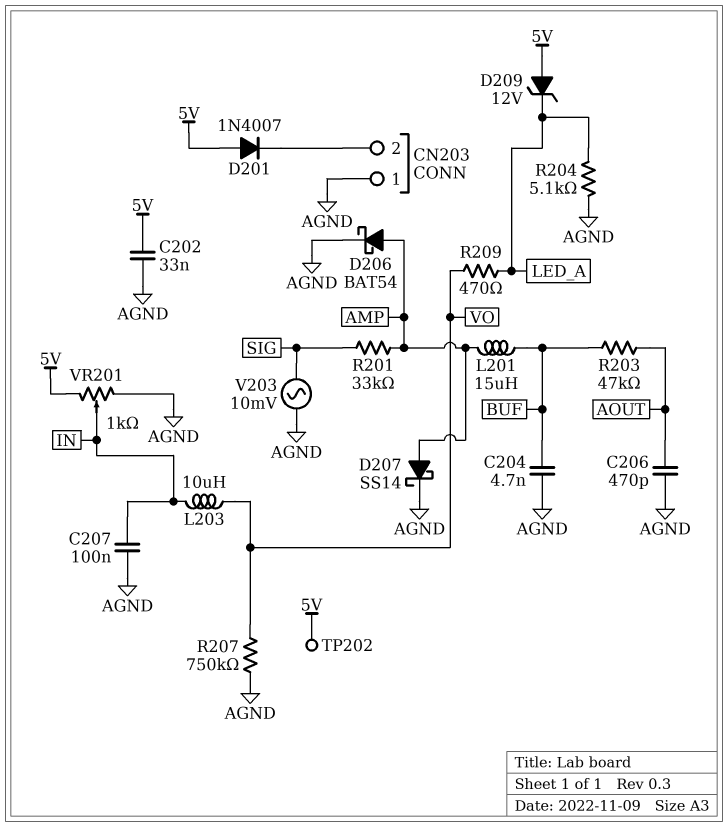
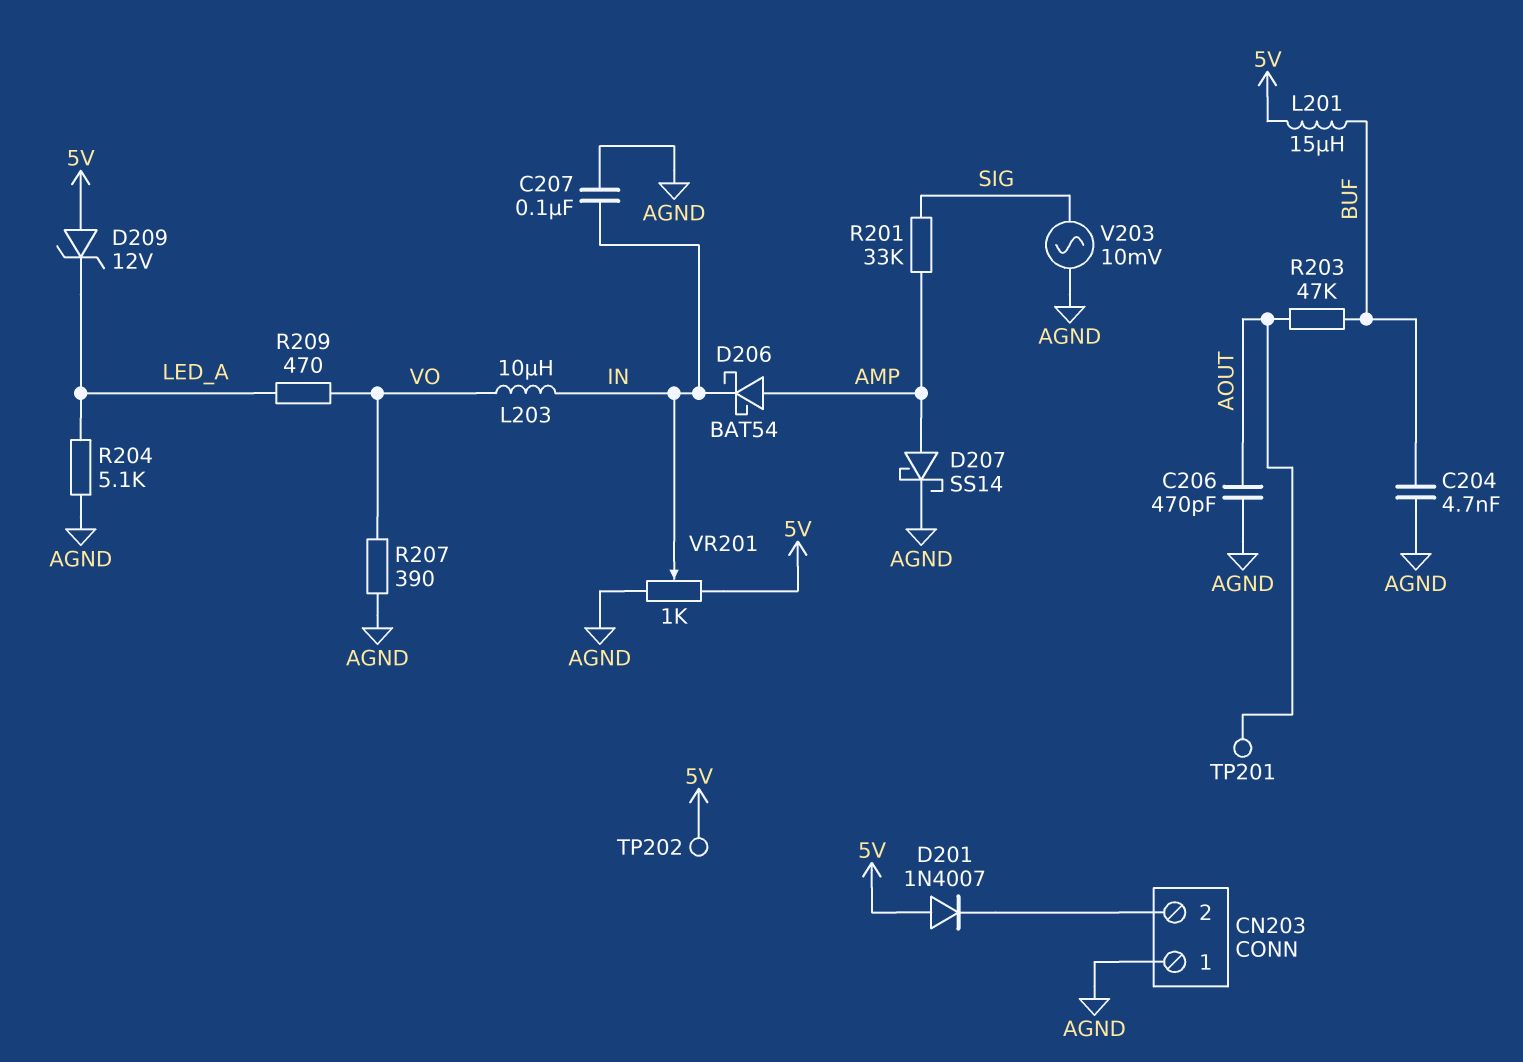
C202: 33nF (5V, AGND) -> none
D206: schottky BAT54 (A AMP, K AGND) -> schottky BAT54 (A AMP, K IN)
L201: 15uH (AMP, BUF) -> 15uH (5V, BUF)
R207: 750k (AGND, VO) -> 390 (AGND, VO)
TP201: none -> test point (AOUT)

